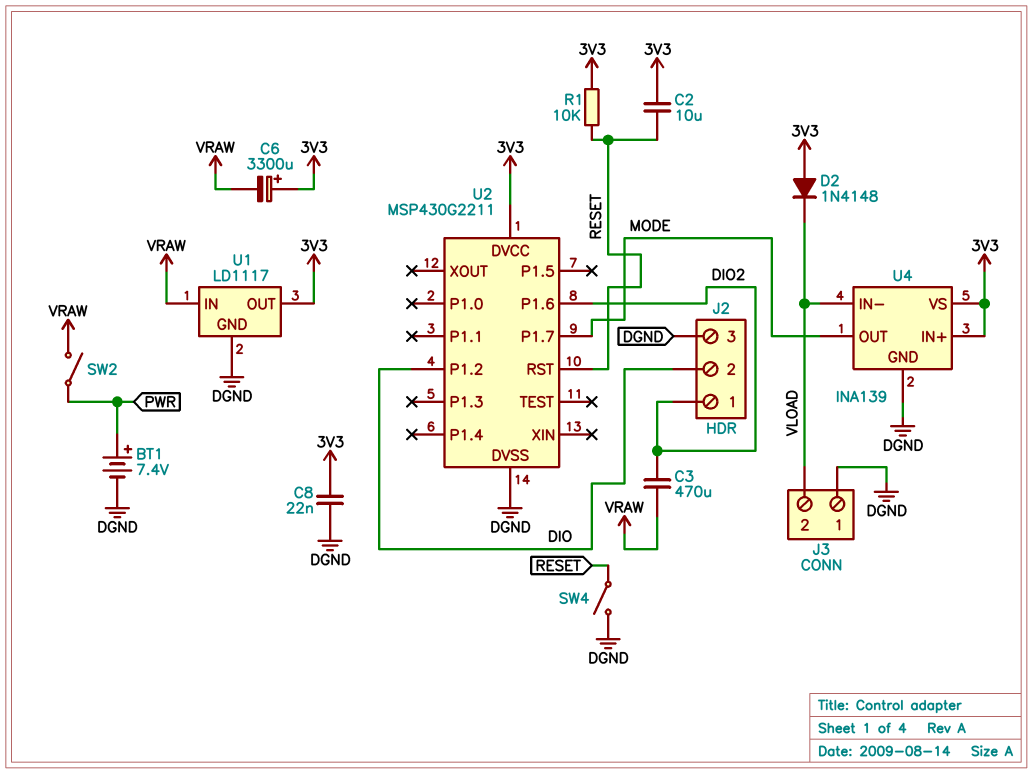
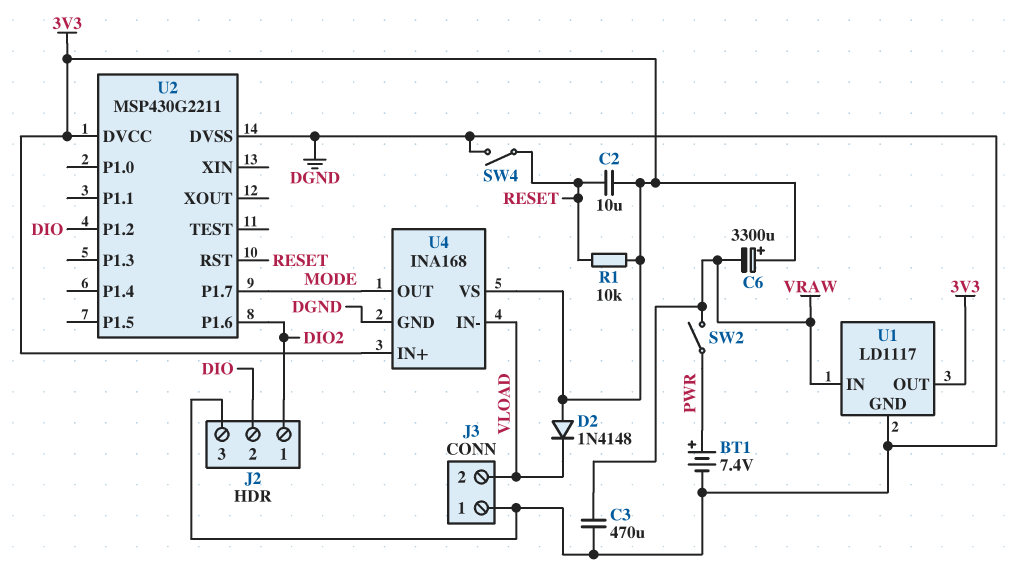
C3: 470uF (DIO2, VRAW) -> 470uF (DGND, VRAW)
C8: 22nF (3V3, DGND) -> none
U4: INA139 -> INA168

